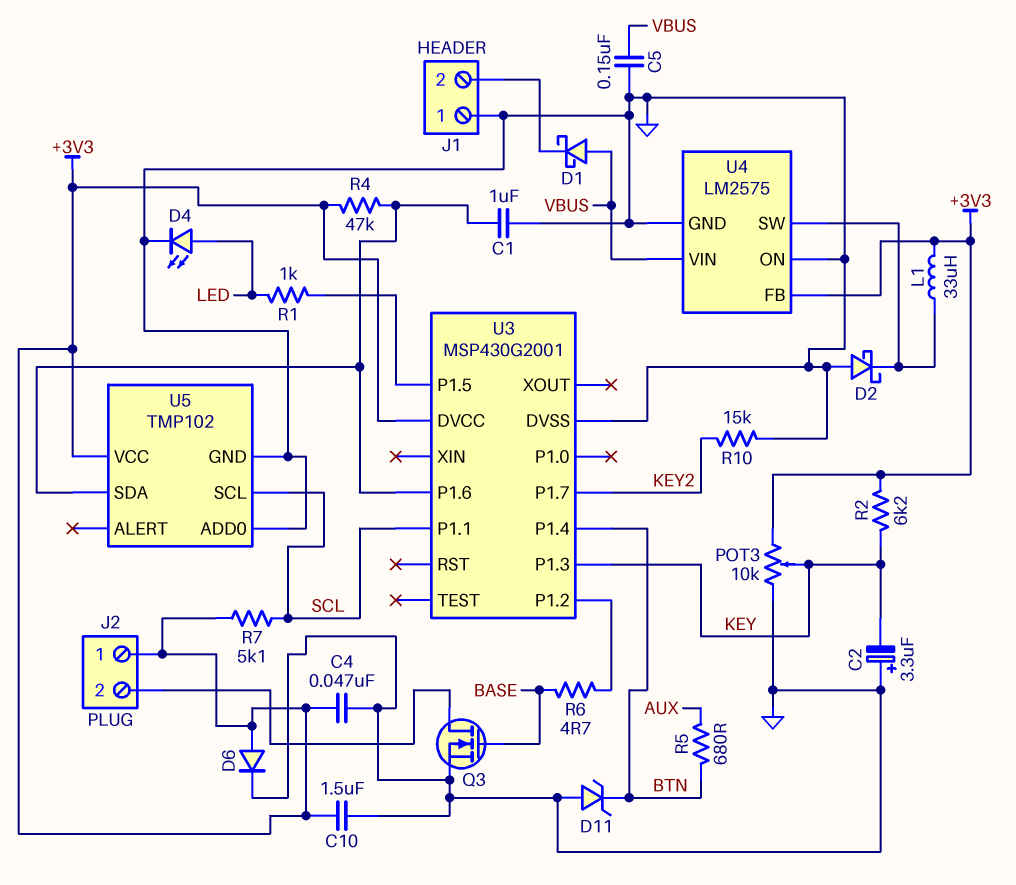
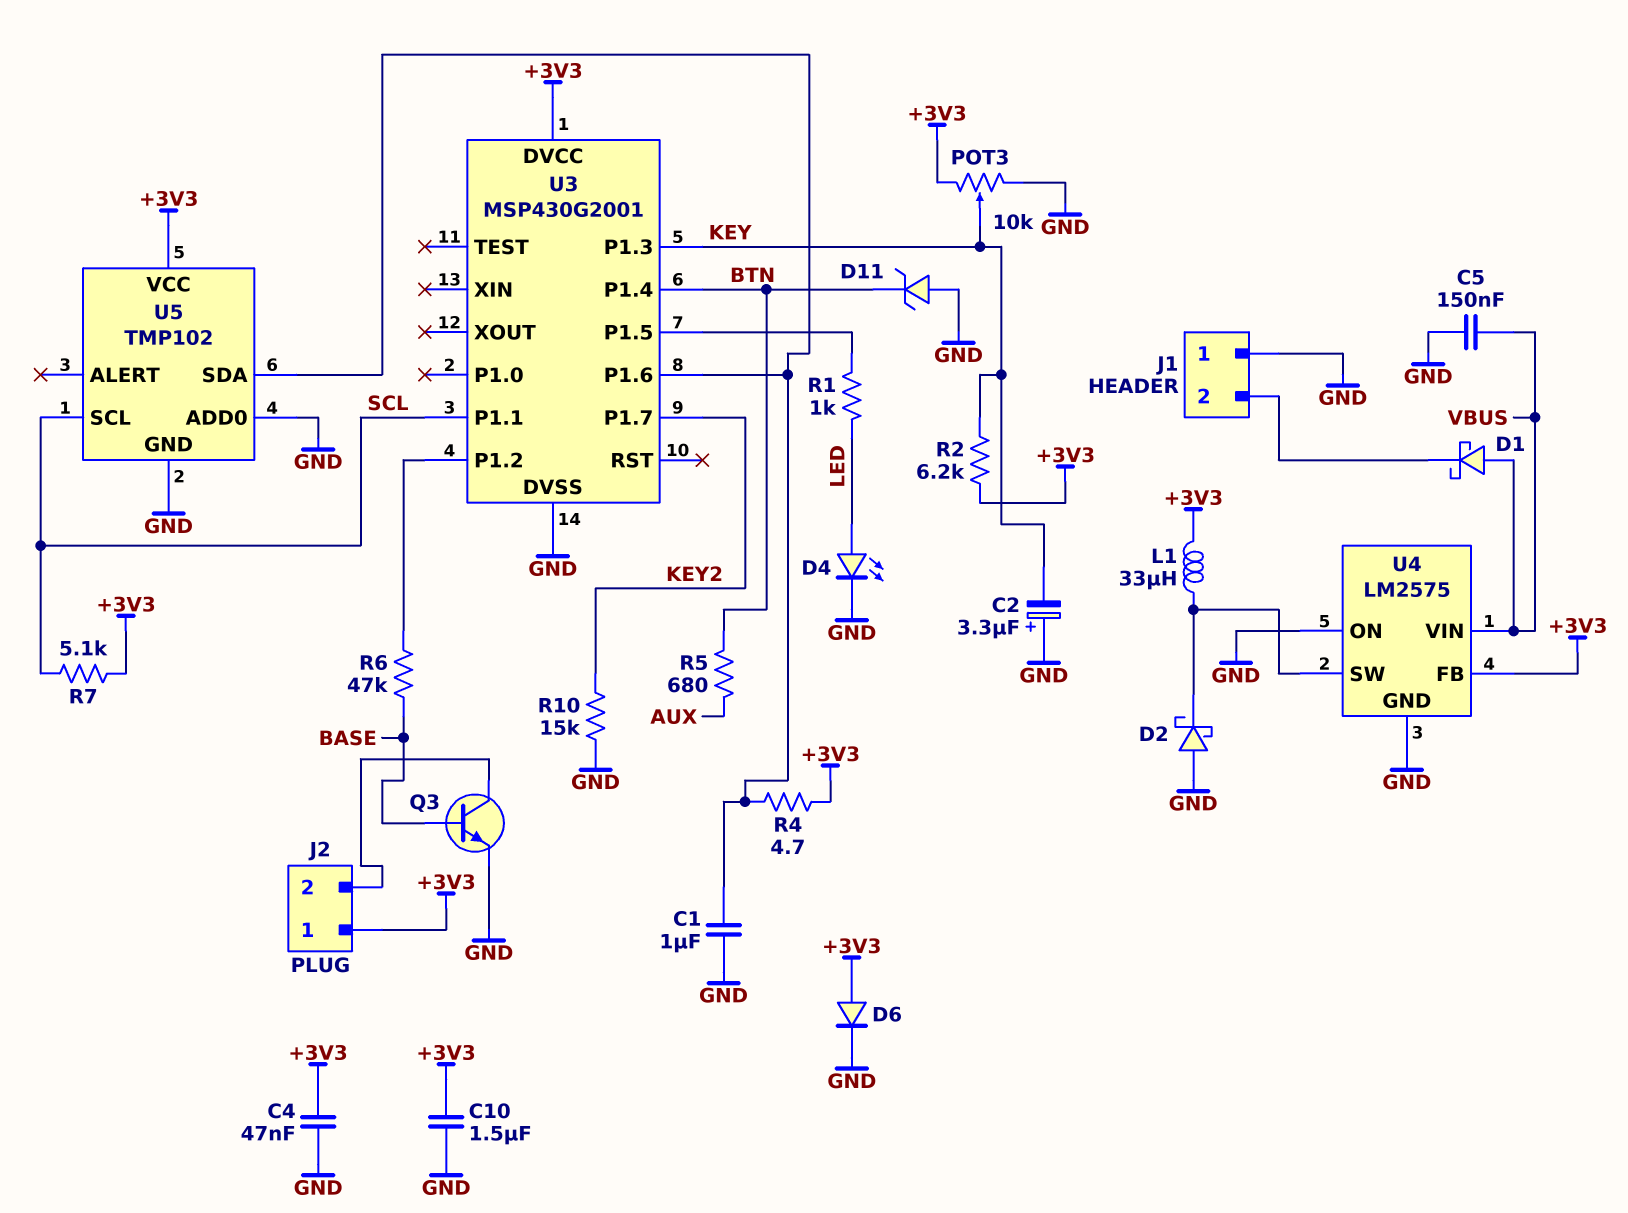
Q3: NMOS (G BASE, D J2/2, S GND) -> NPN (B BASE, C J2/2, E GND)
R4: 47k (+3V3, U3/P1.6) -> 4.7 (+3V3, U3/P1.6)
R6: 4.7 (BASE, U3/P1.2) -> 47k (BASE, U3/P1.2)

